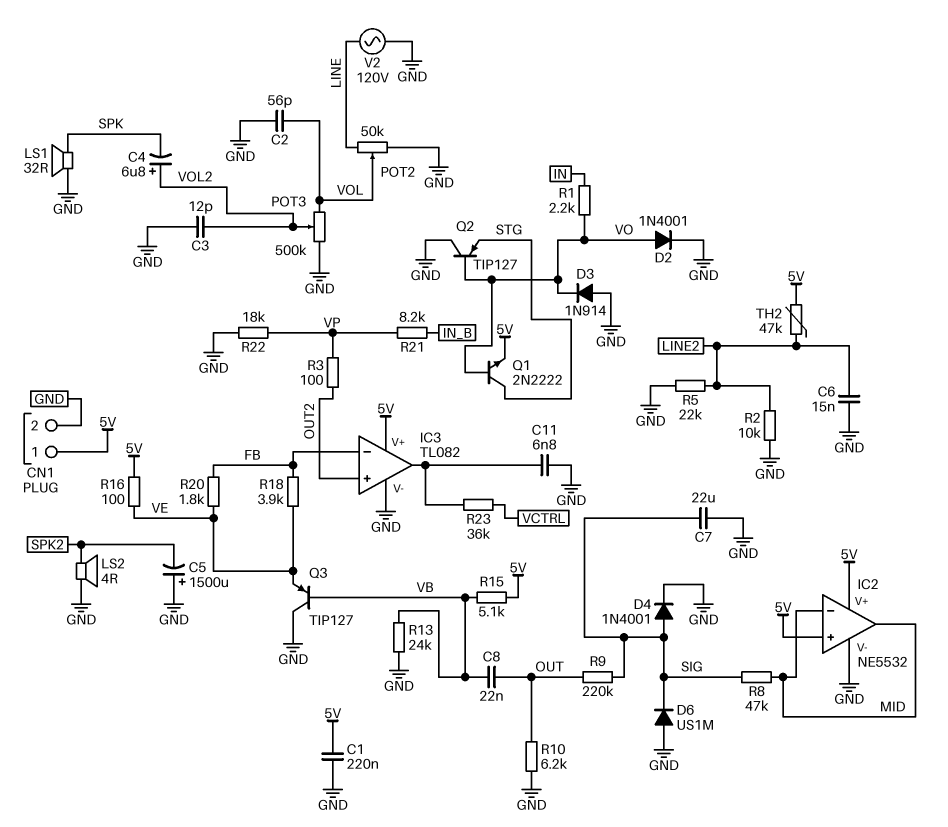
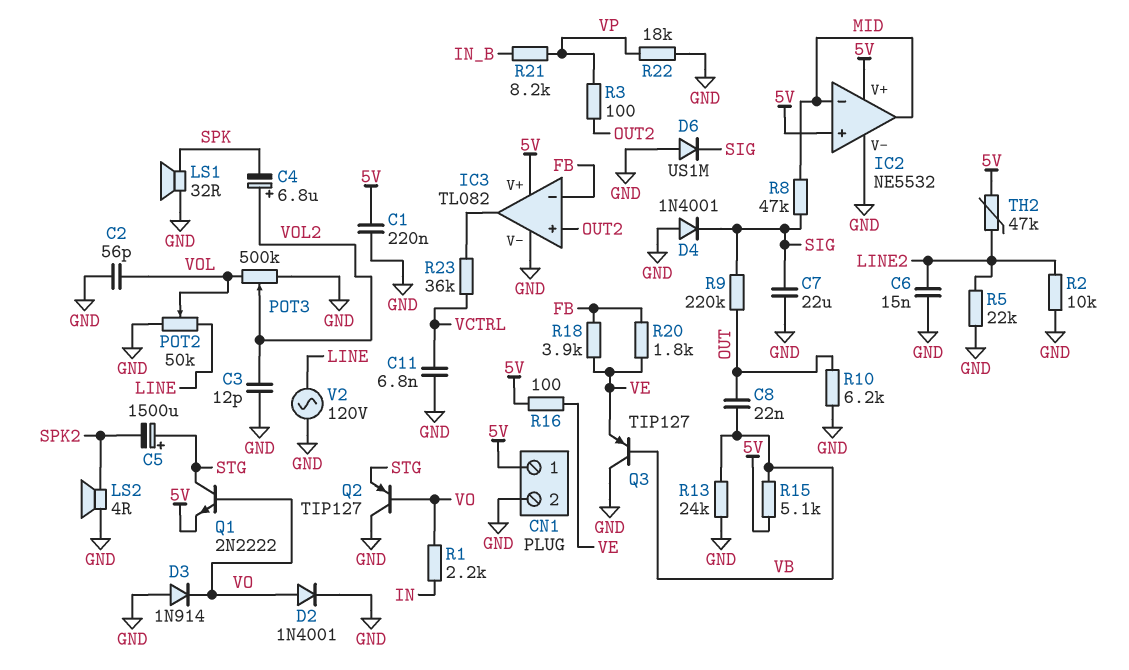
C5: 1500uF (plus GND, minus SPK2) -> 1500uF (plus STG, minus SPK2)
C11: 6.8nF (GND, IC3/out) -> 6.8nF (GND, VCTRL)
D4: diode 1N4001 (A SIG, K GND) -> diode 1N4001 (A GND, K SIG)

